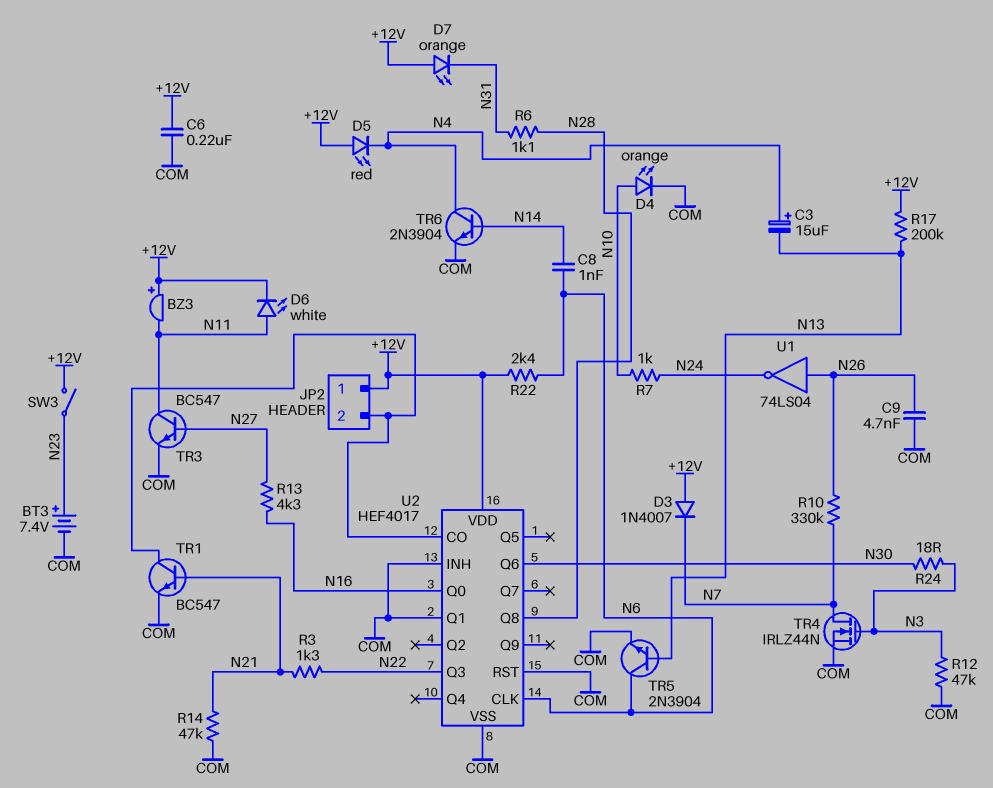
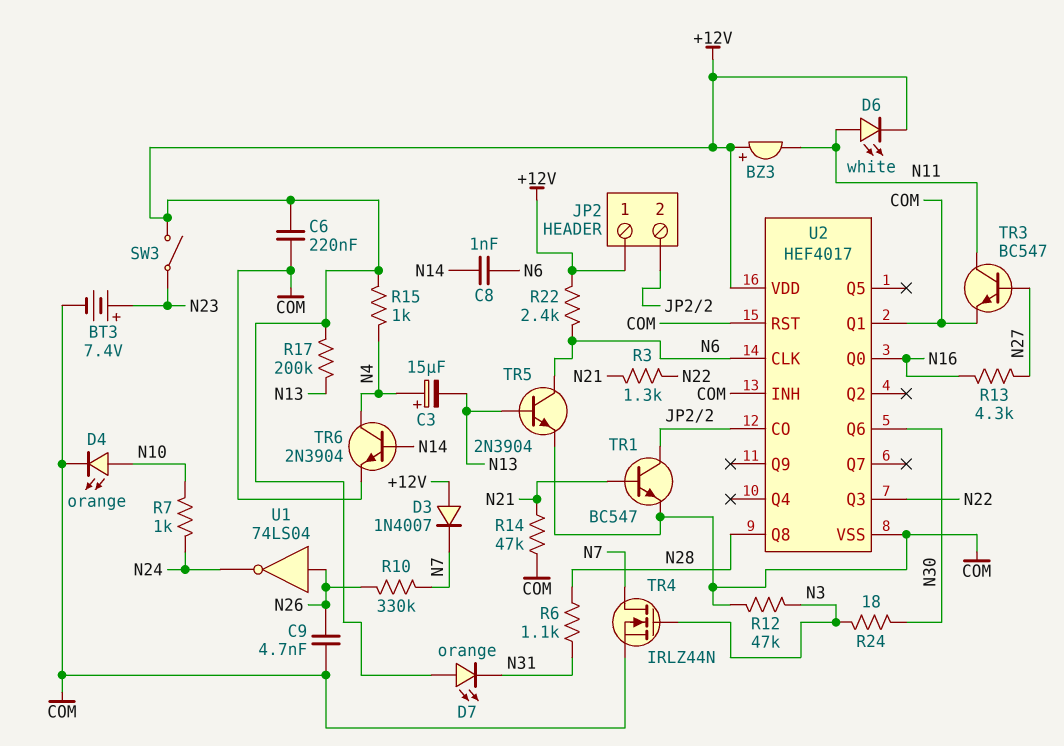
D5: LED red (A +12V, K N4) -> none
R15: none -> 1k (+12V, N4)

